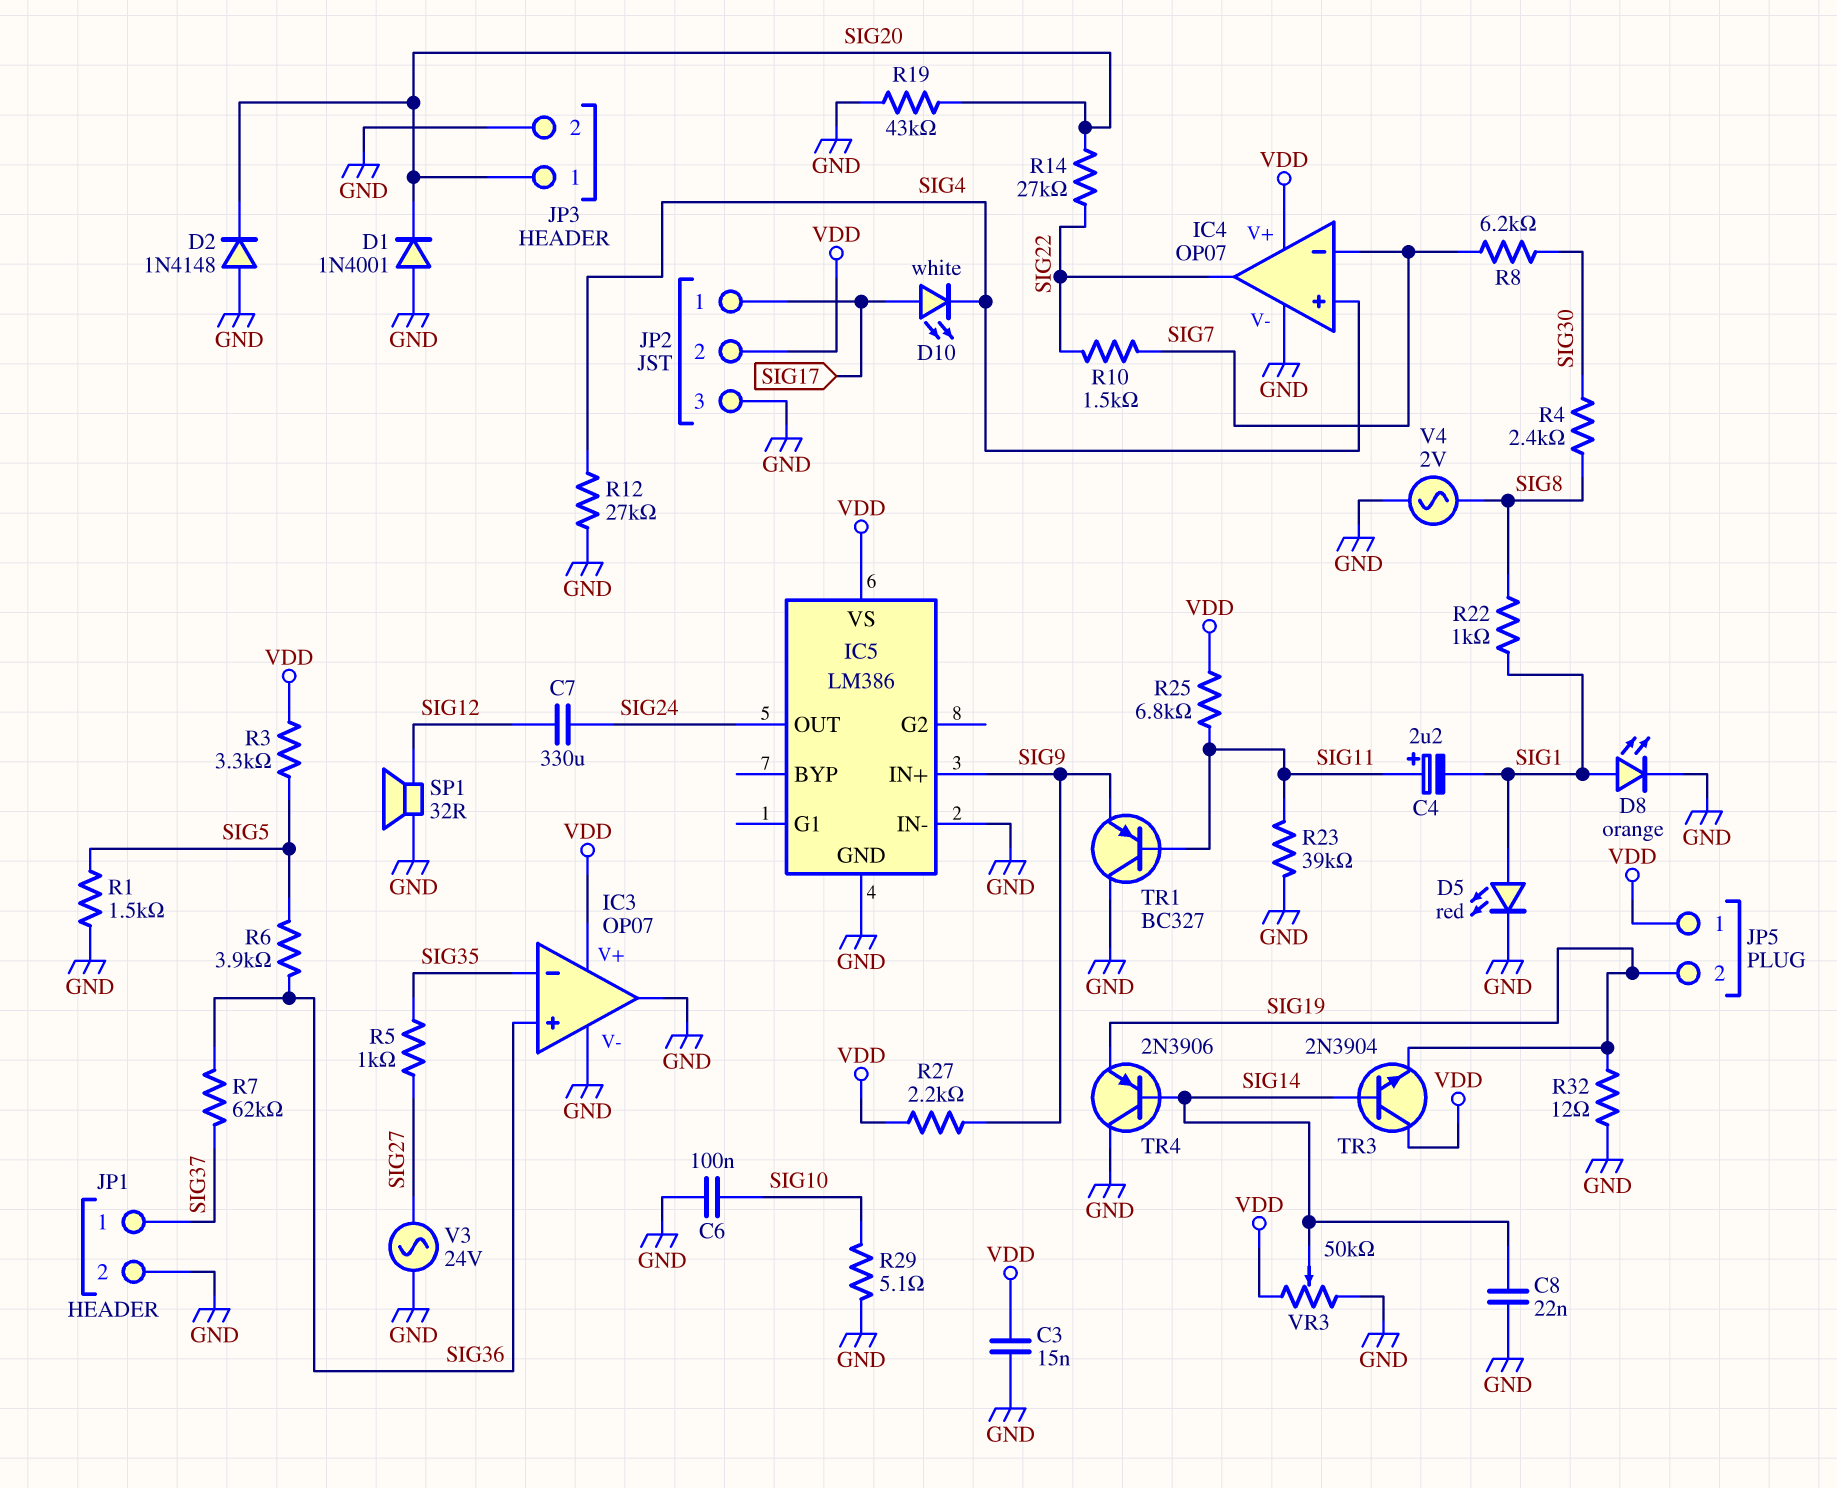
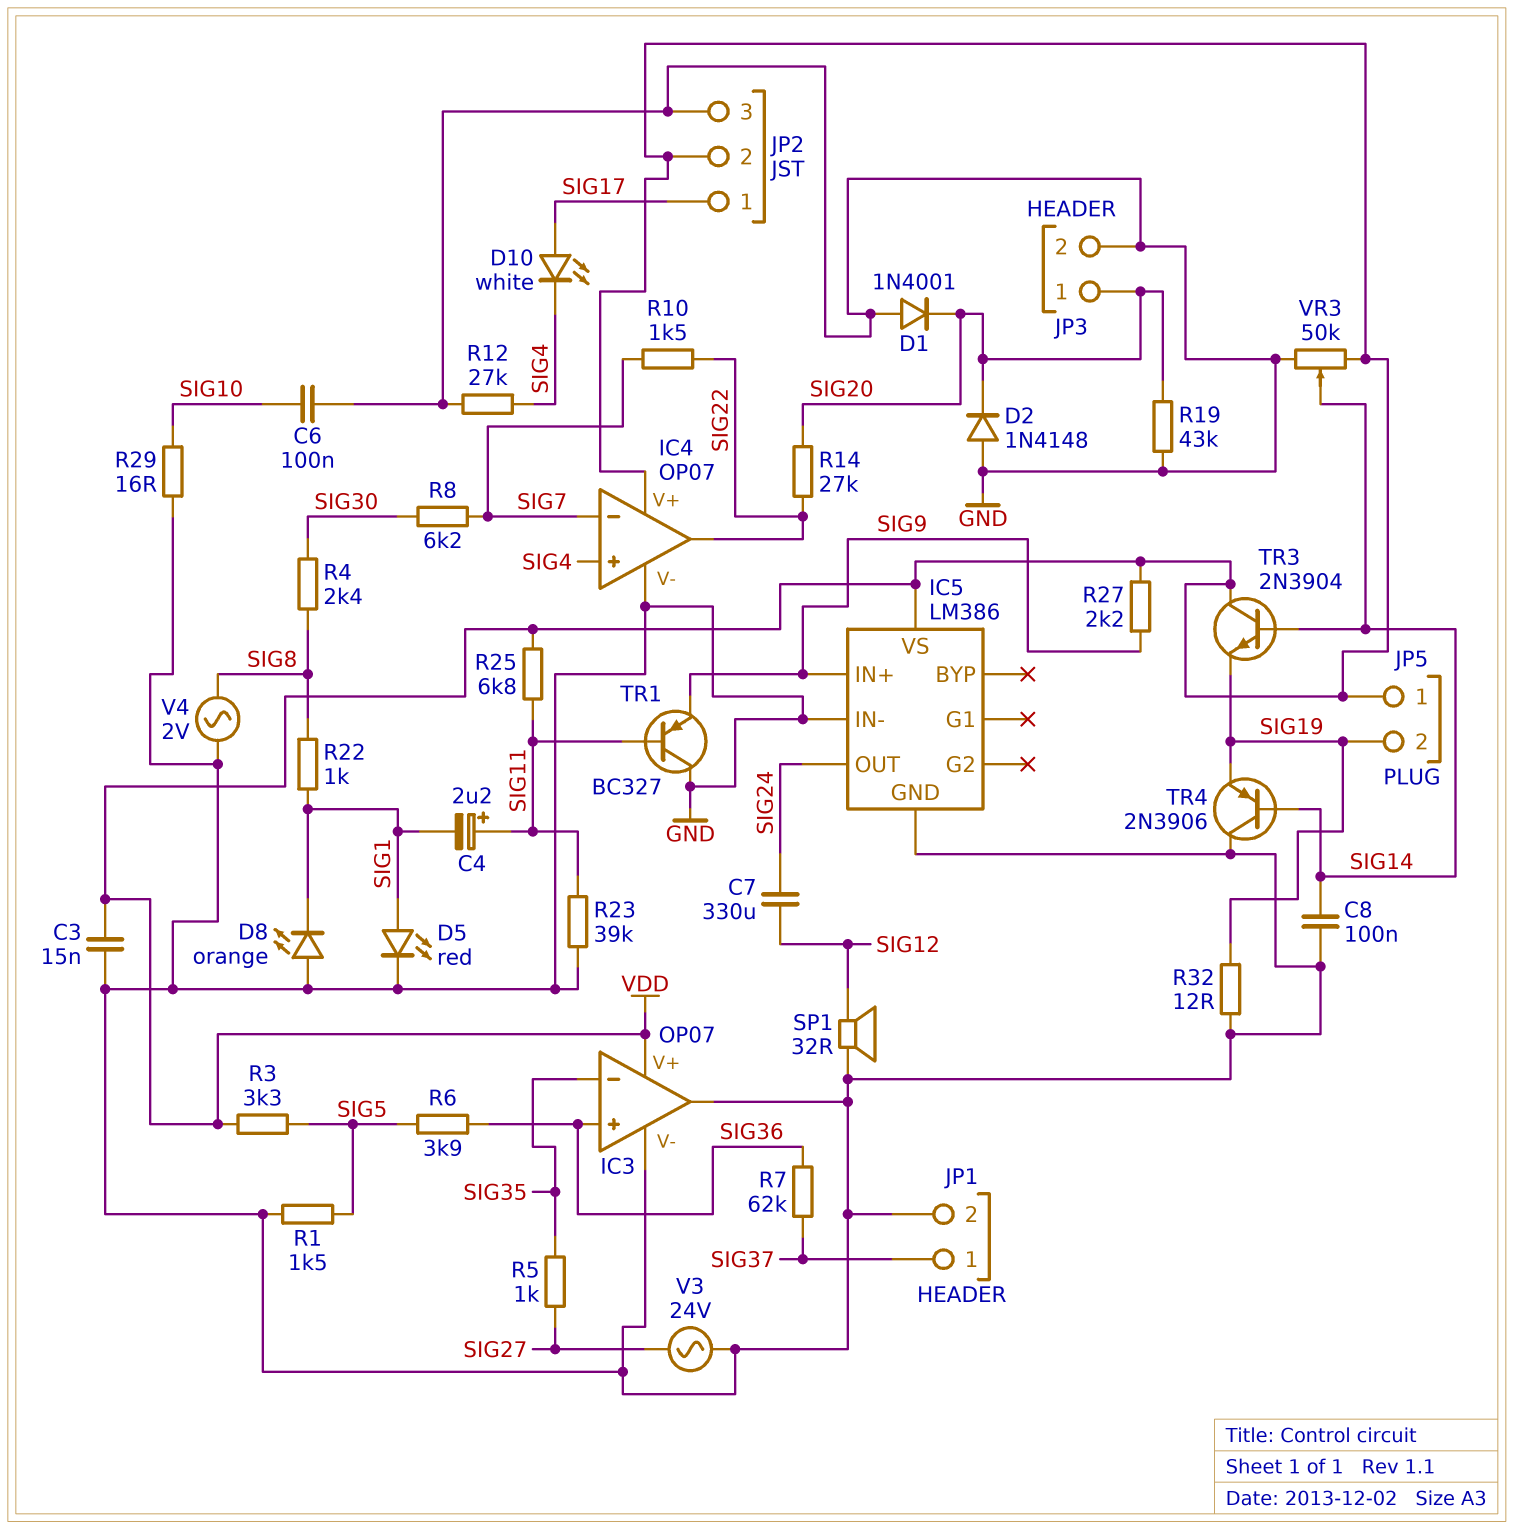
C8: 22nF (GND, SIG14) -> 100nF (GND, SIG14)
D8: LED orange (A SIG1, K GND) -> LED orange (A GND, K SIG1)
R29: 5.1 (GND, SIG10) -> 16 (GND, SIG10)

